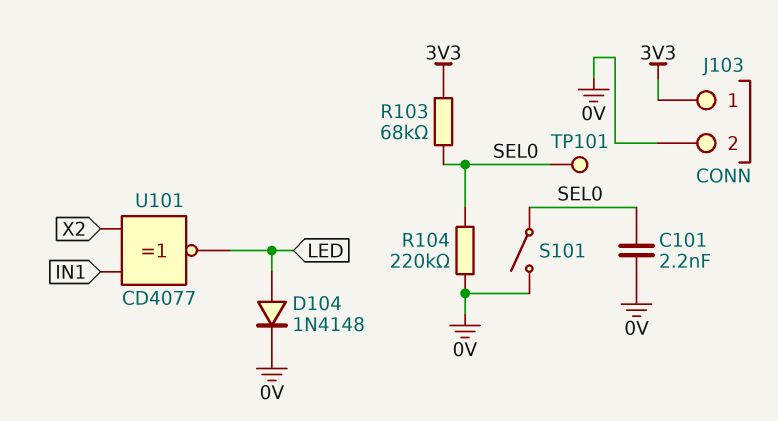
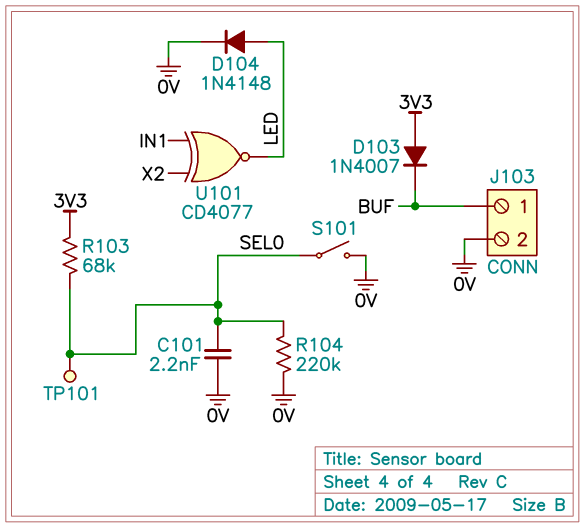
D103: none -> diode 1N4007 (A 3V3, K BUF)
J103 pin 1: 3V3 -> BUF

